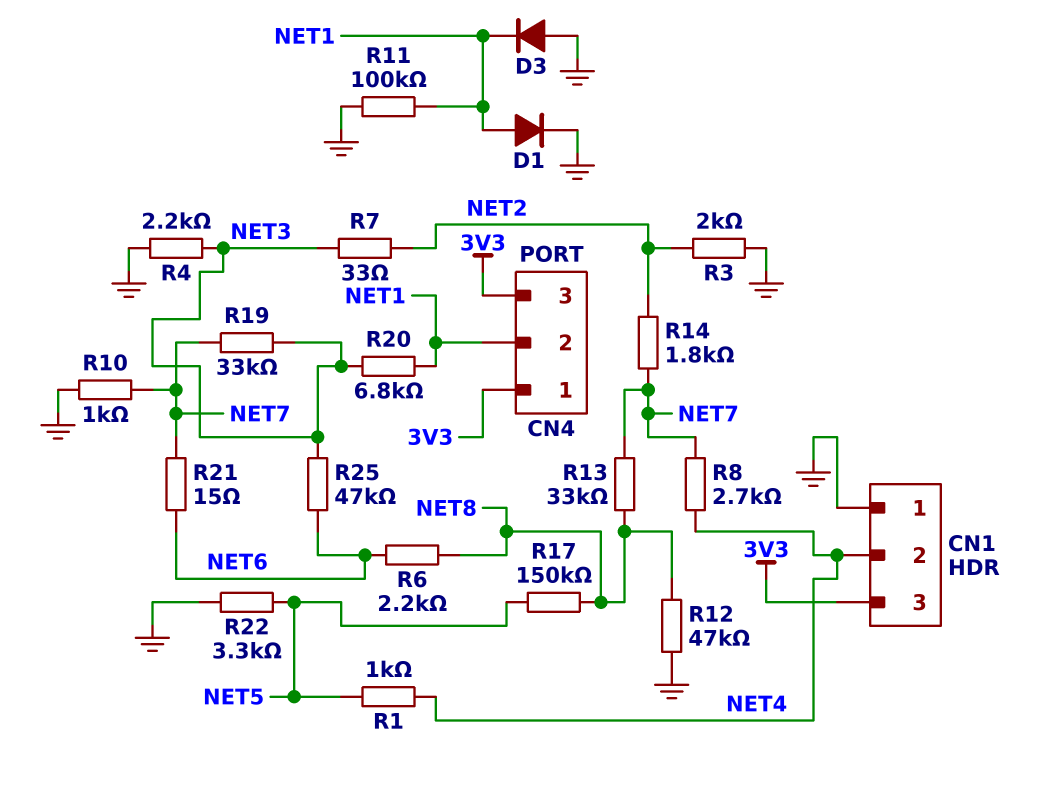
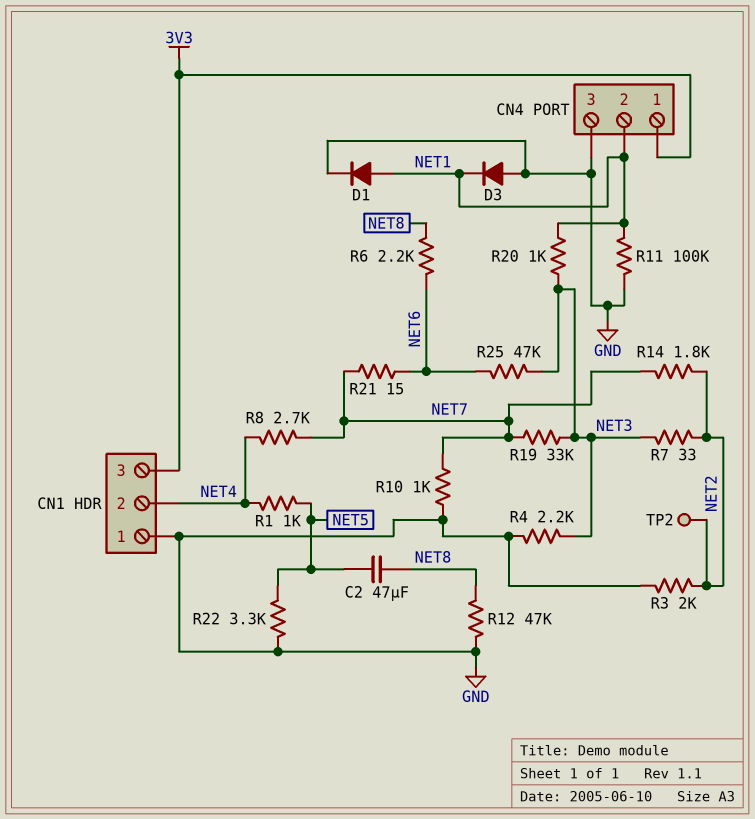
C2: none -> 47uF (NET5, NET8)
CN4 pin 3: 3V3 -> GND
R13: 33k (NET7, NET8) -> none
R17: 150k (NET5, NET8) -> none
R20: 6.8k (NET1, NET3) -> 1k (NET1, NET3)
TP2: none -> test point (NET2)

